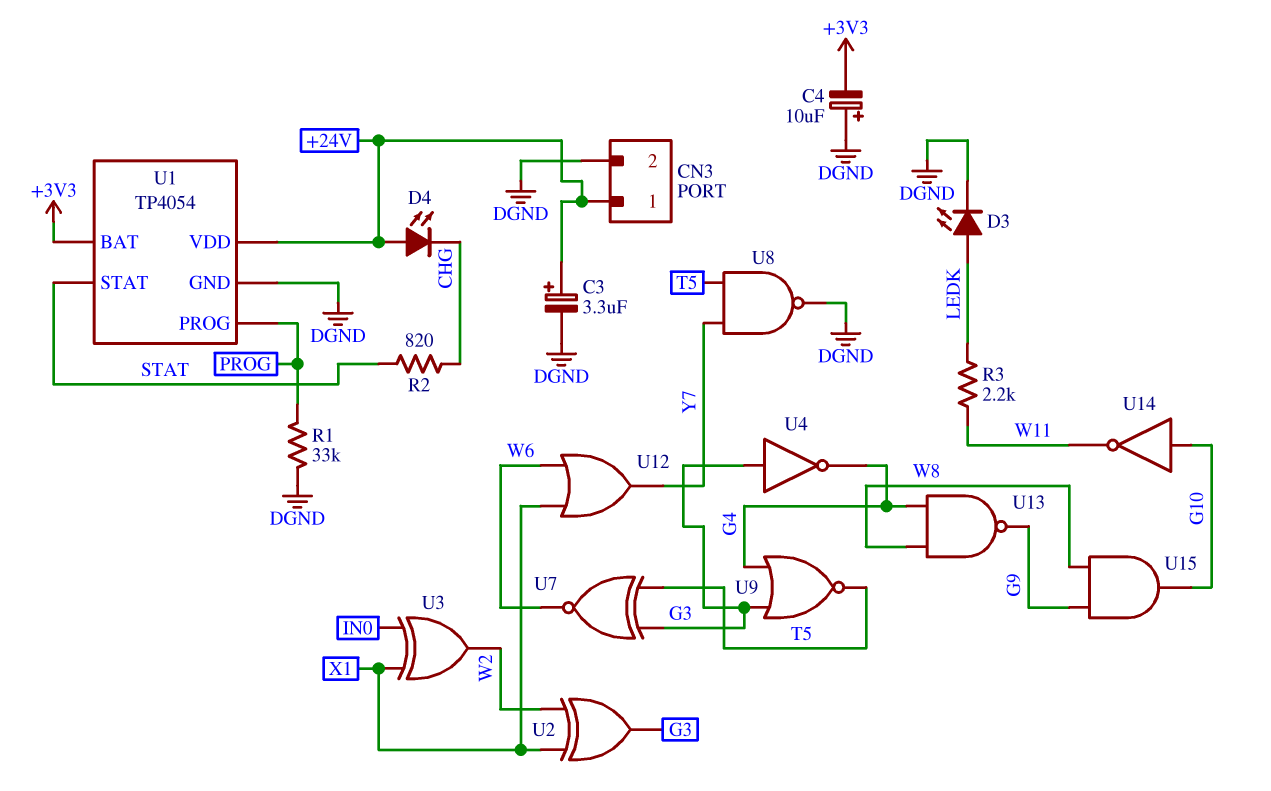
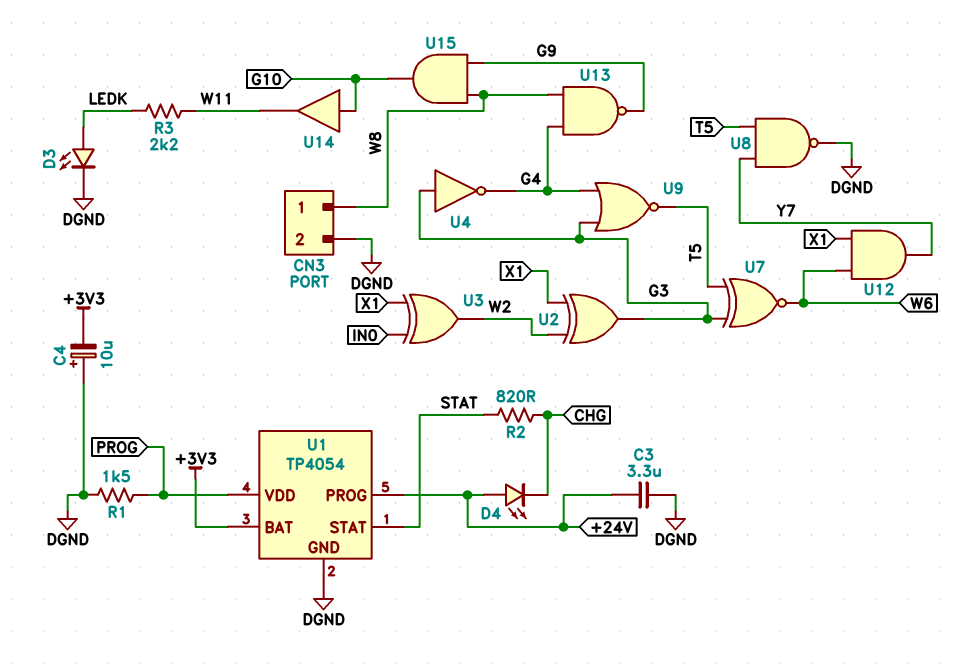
C3: 3.3uF (plus +24V, minus DGND) -> 3.3uF (+24V, DGND)
CN3 pin 1: +24V -> W8
R1: 33k (DGND, PROG) -> 1.5k (DGND, PROG)
U1 pin PROG: PROG -> +24V
U1 pin VDD: +24V -> PROG
U12: OR (in W6, in X1, out Y7) -> AND (in W6, in X1, out Y7)
U14: NOT (in G10, out W11) -> buffer (in G10, out W11)

